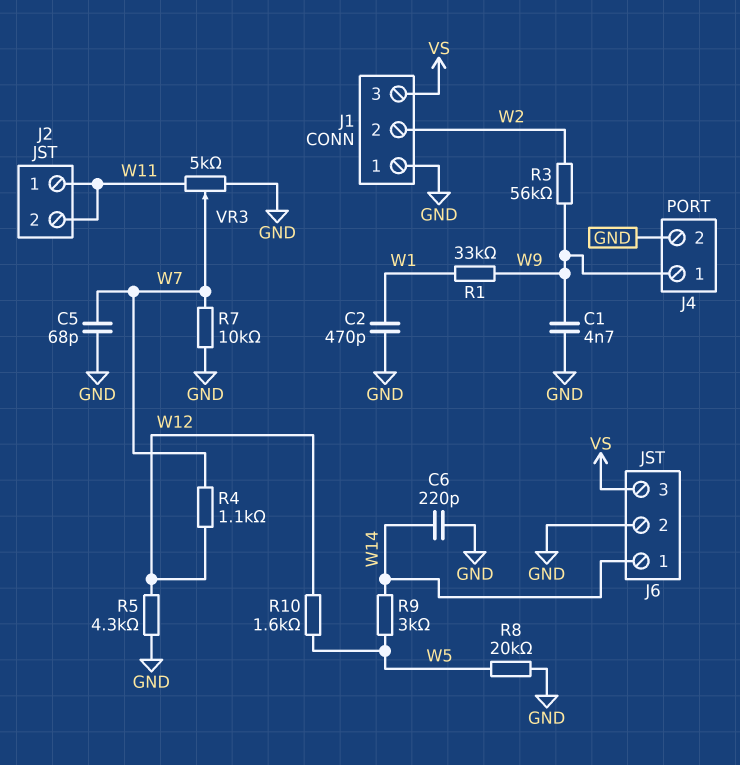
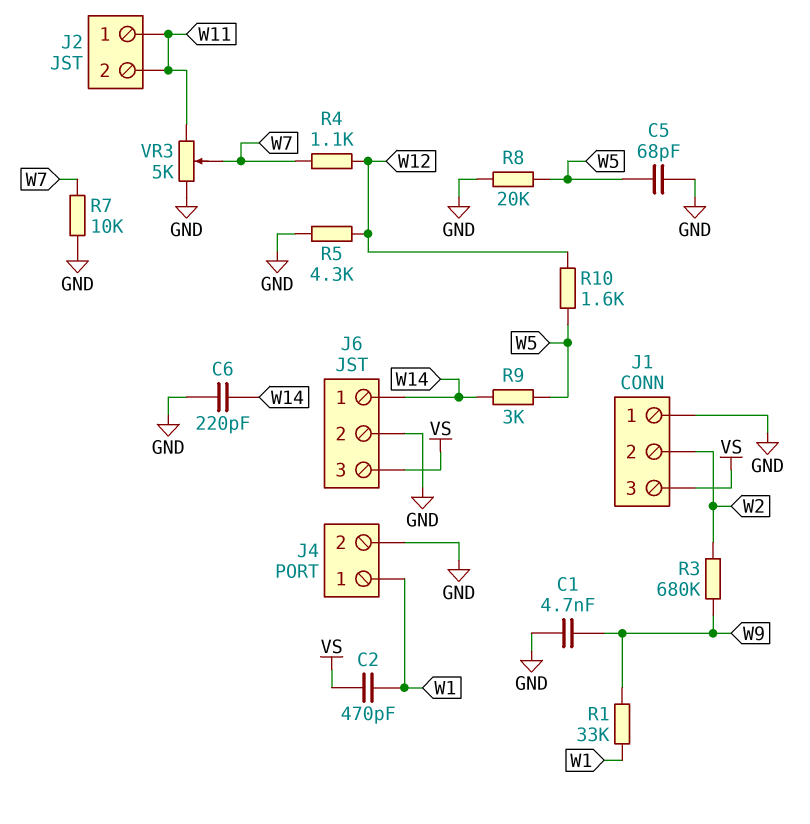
C2: 470pF (GND, W1) -> 470pF (VS, W1)
C5: 68pF (GND, W7) -> 68pF (GND, W5)
J4 pin 1: W9 -> W1
R3: 56k (W2, W9) -> 680k (W2, W9)

